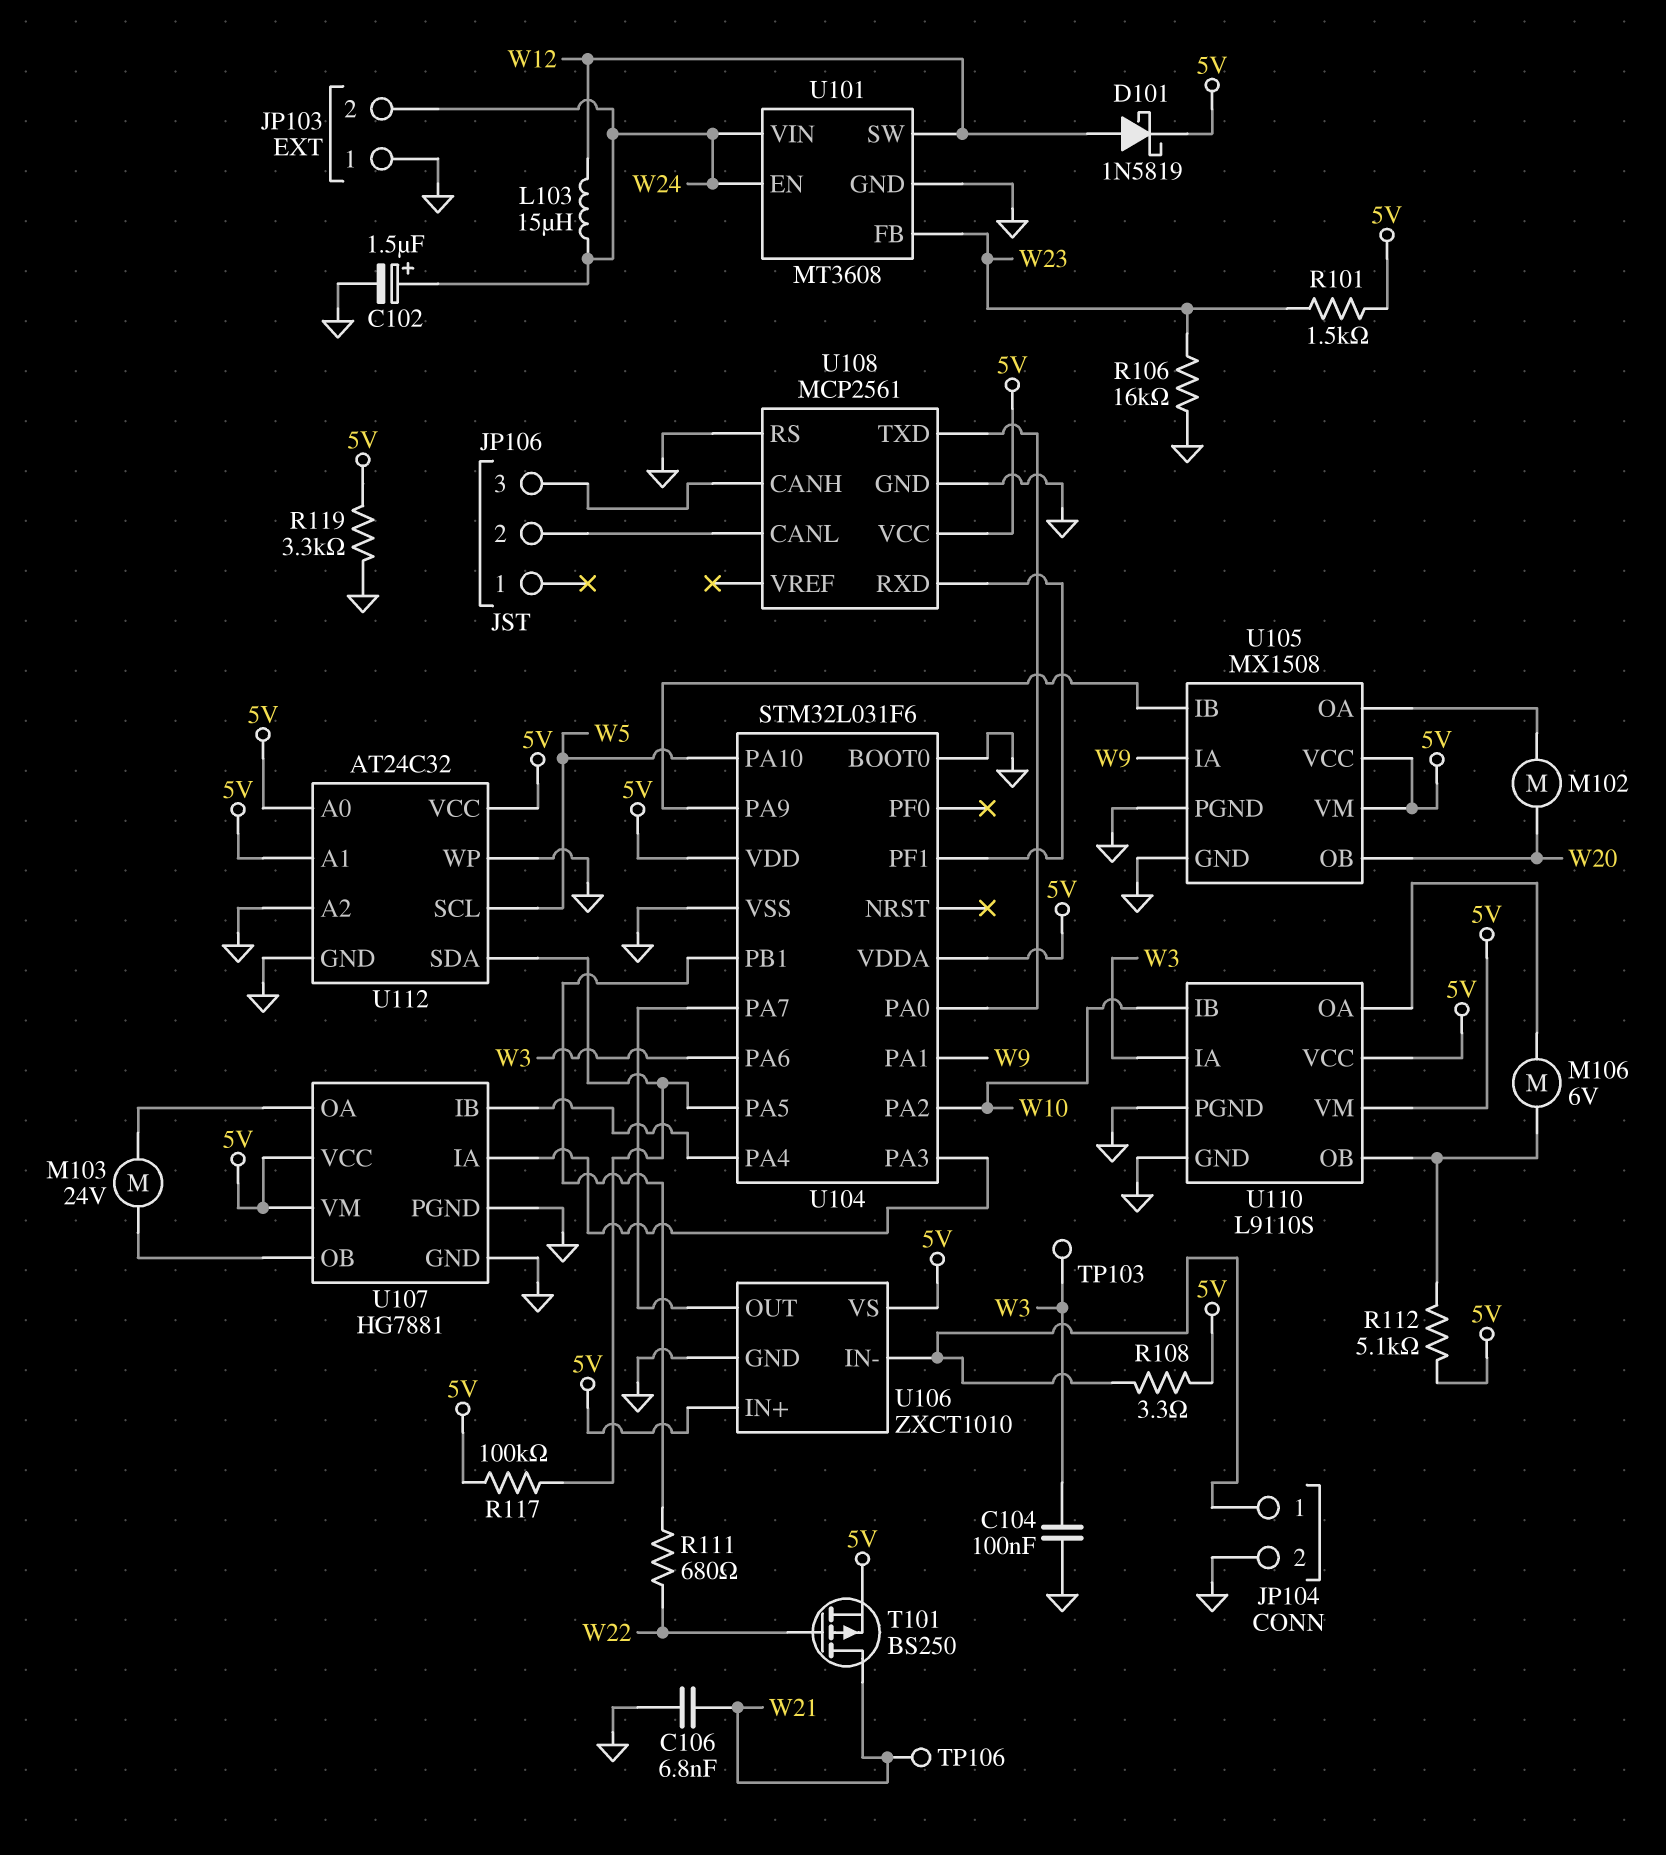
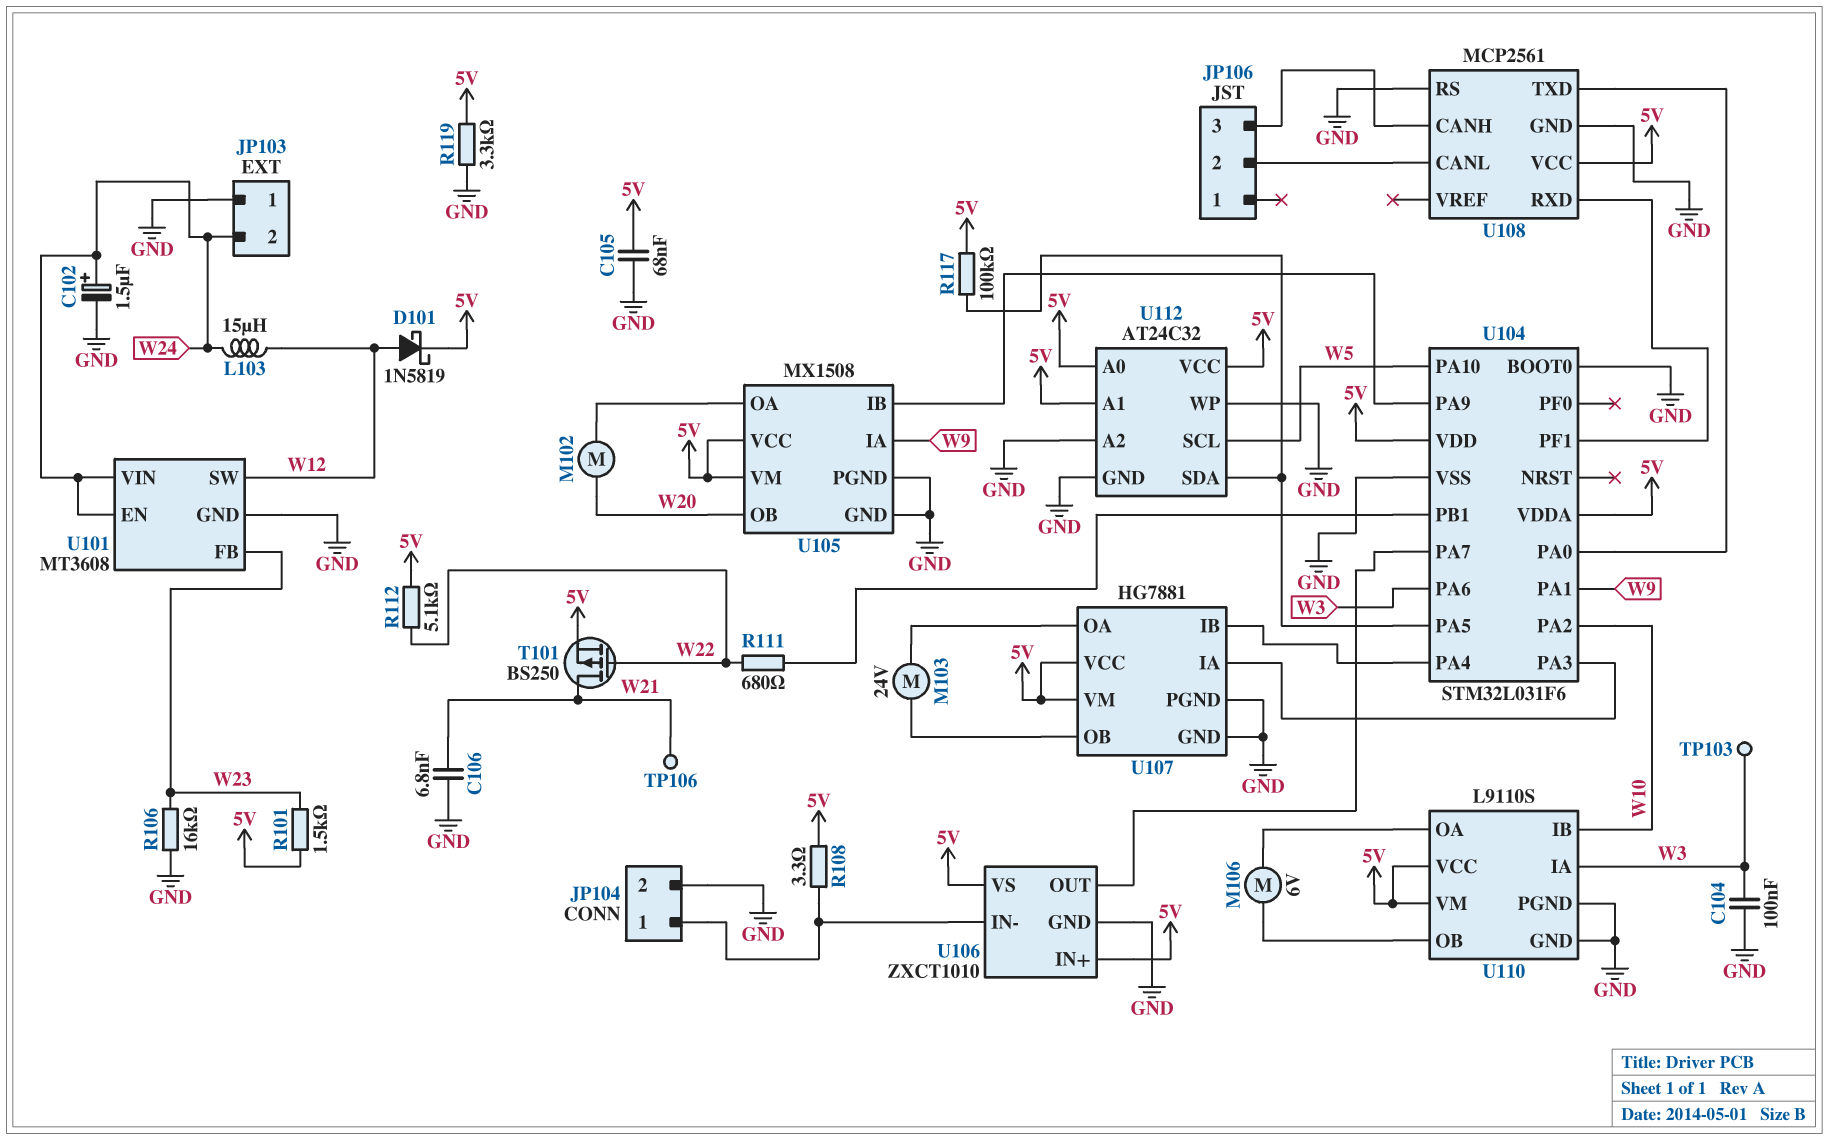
C105: none -> 68nF (5V, GND)
R112: 5.1k (5V, U110/OB) -> 5.1k (5V, W22)

